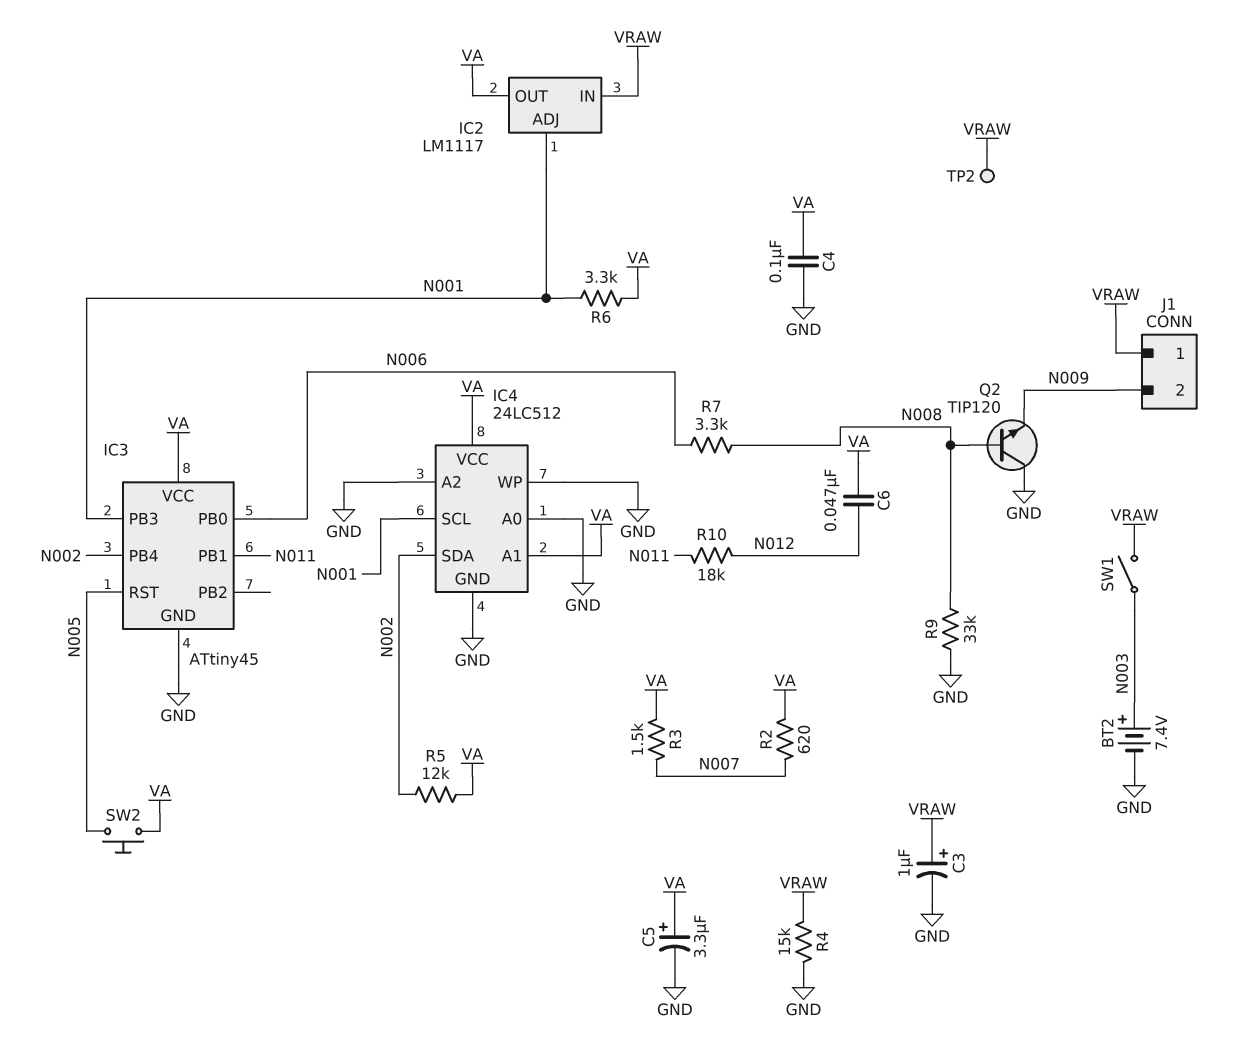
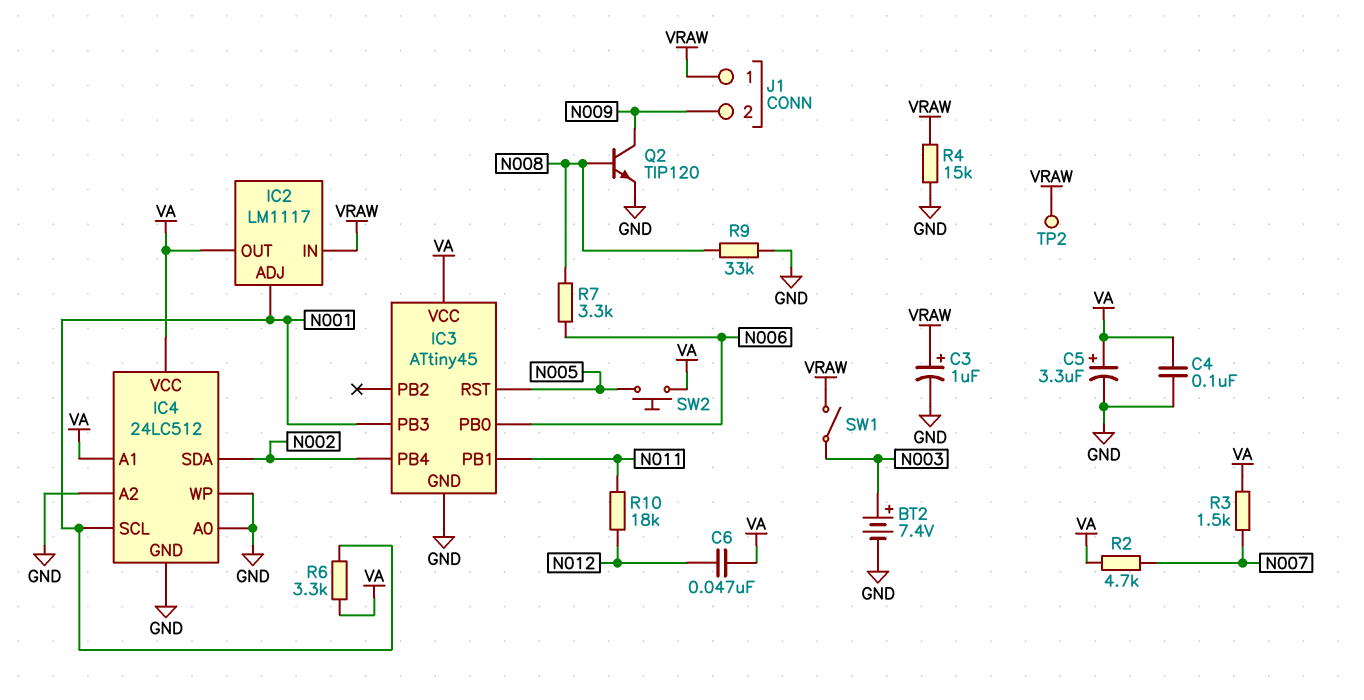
Q2: NPN TIP120 (B N008, C GND, E N009) -> NPN TIP120 (B N008, C N009, E GND)
R2: 620 (N007, VA) -> 4.7k (N007, VA)
R5: 12k (N002, VA) -> none

